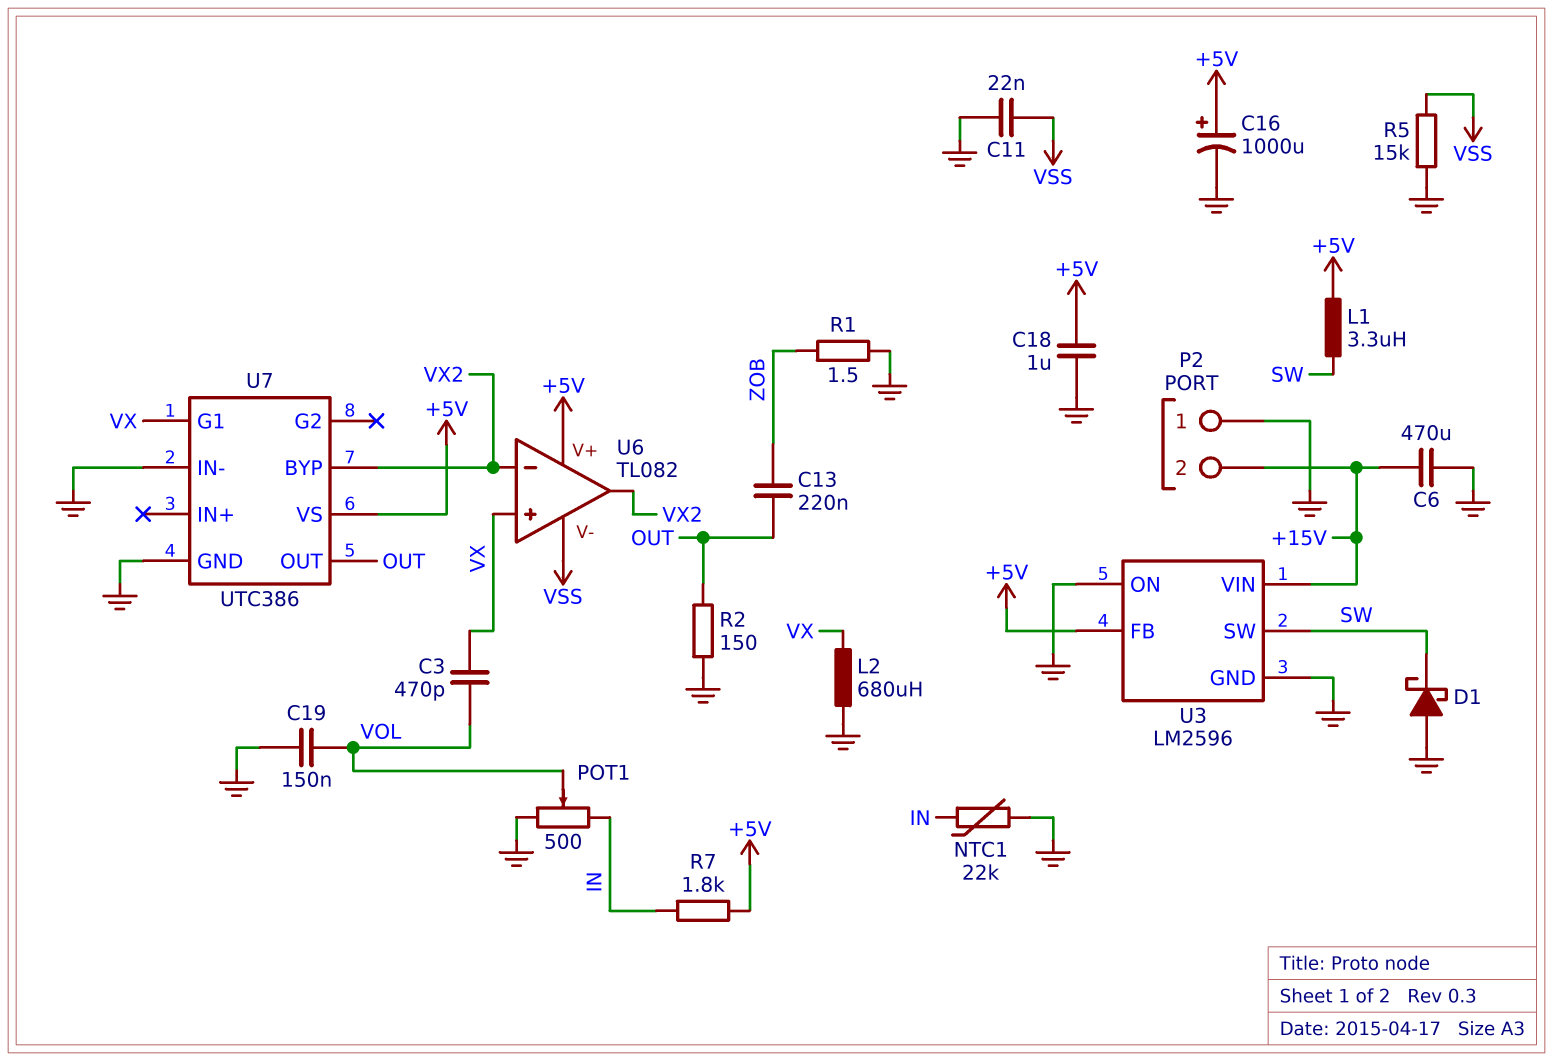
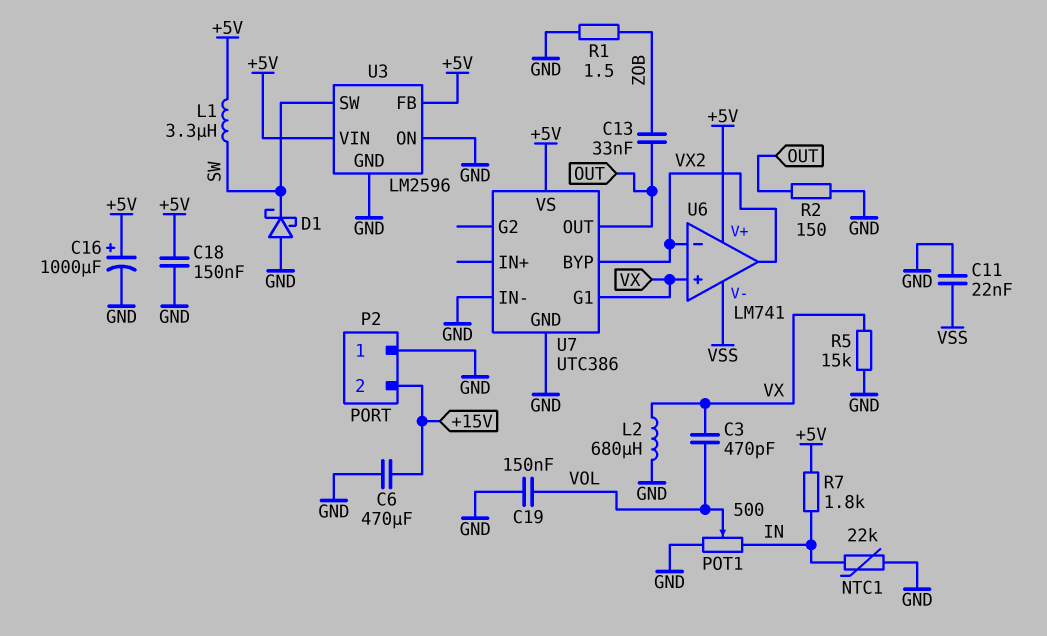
C13: 220nF (OUT, ZOB) -> 33nF (OUT, ZOB)
C18: 1uF (+5V, GND) -> 150nF (+5V, GND)
R5: 15k (GND, VSS) -> 15k (GND, VX)
U3 pin VIN: +15V -> +5V
U6: TL082 -> LM741

